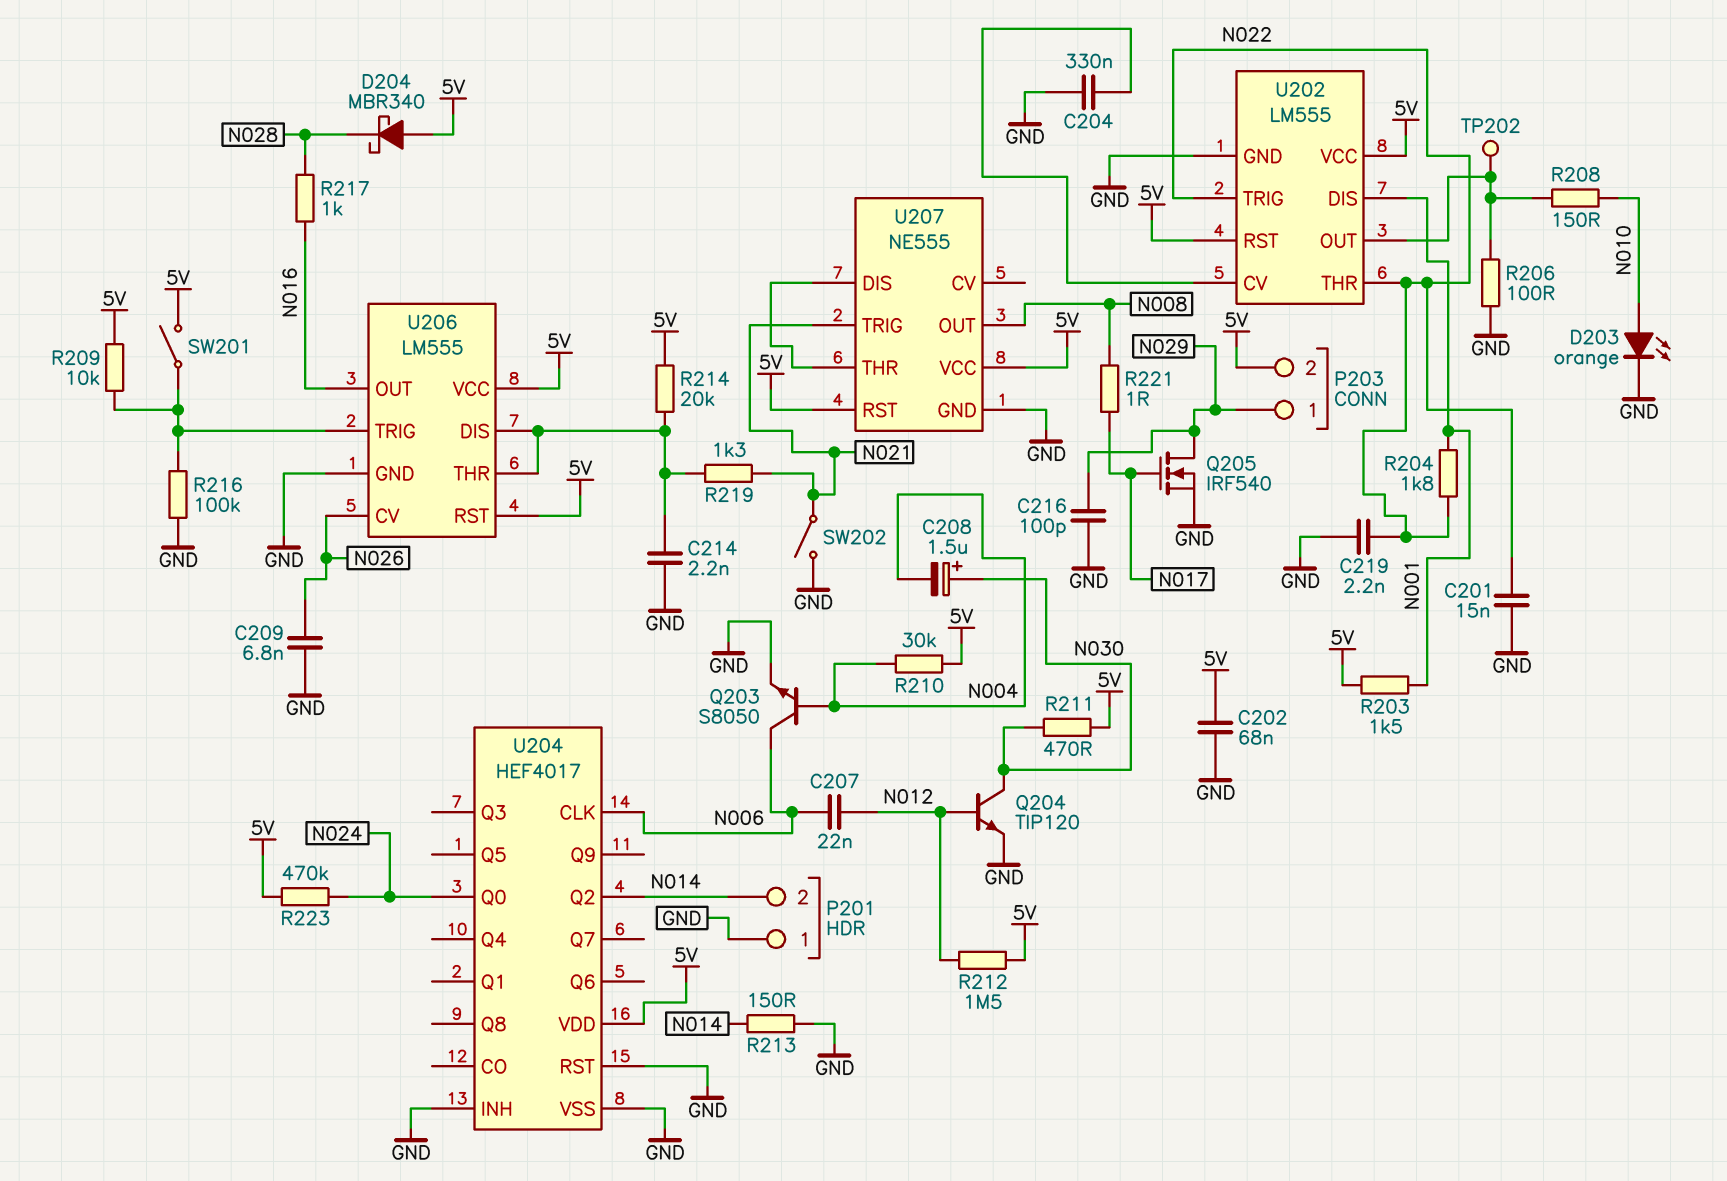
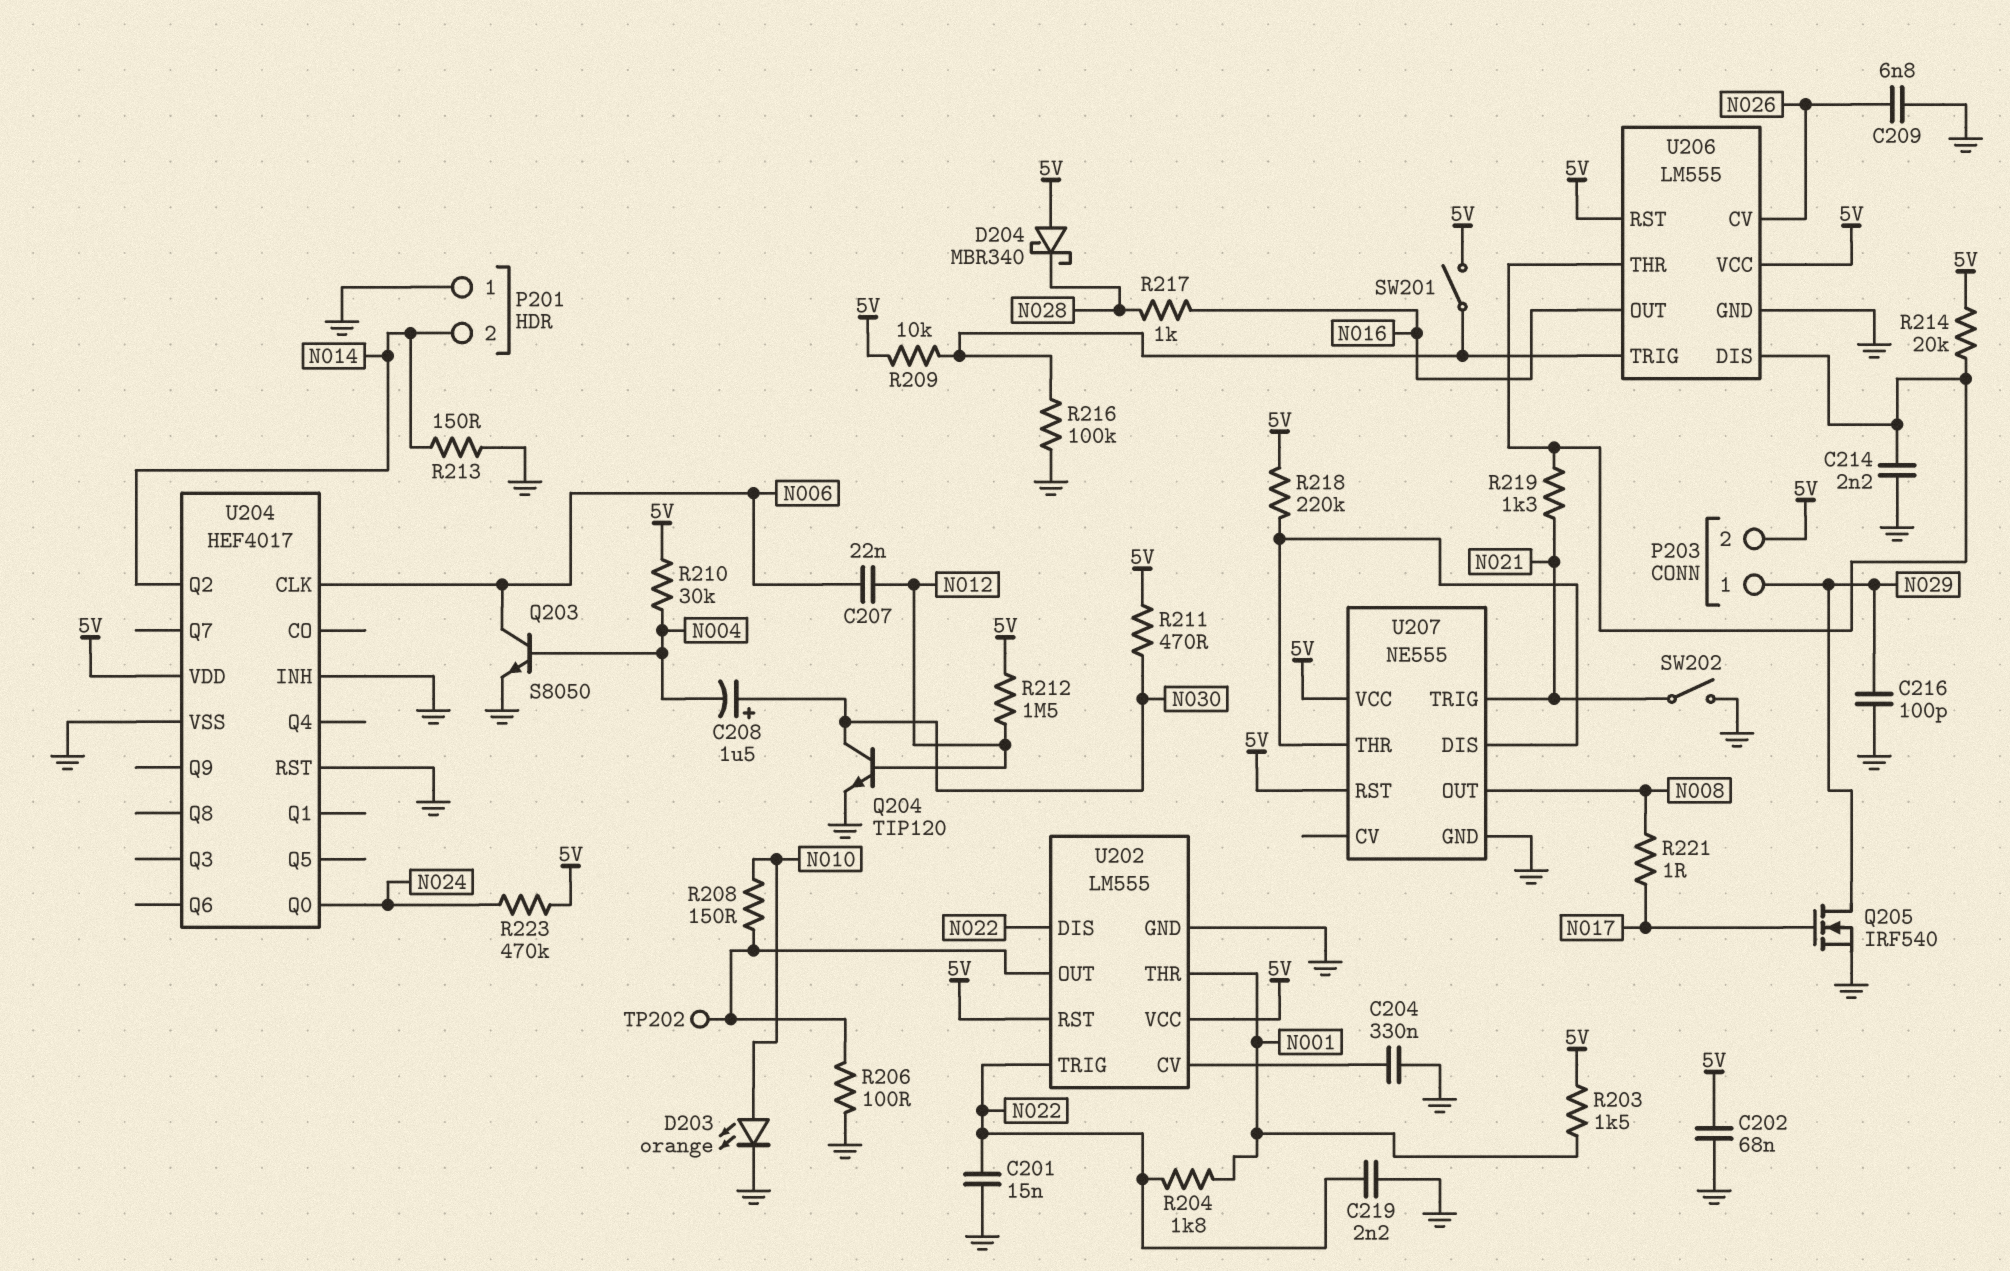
R218: none -> 220k (5V, U207/DIS)
U202 pin DIS: N001 -> N022
U202 pin THR: N022 -> N001

